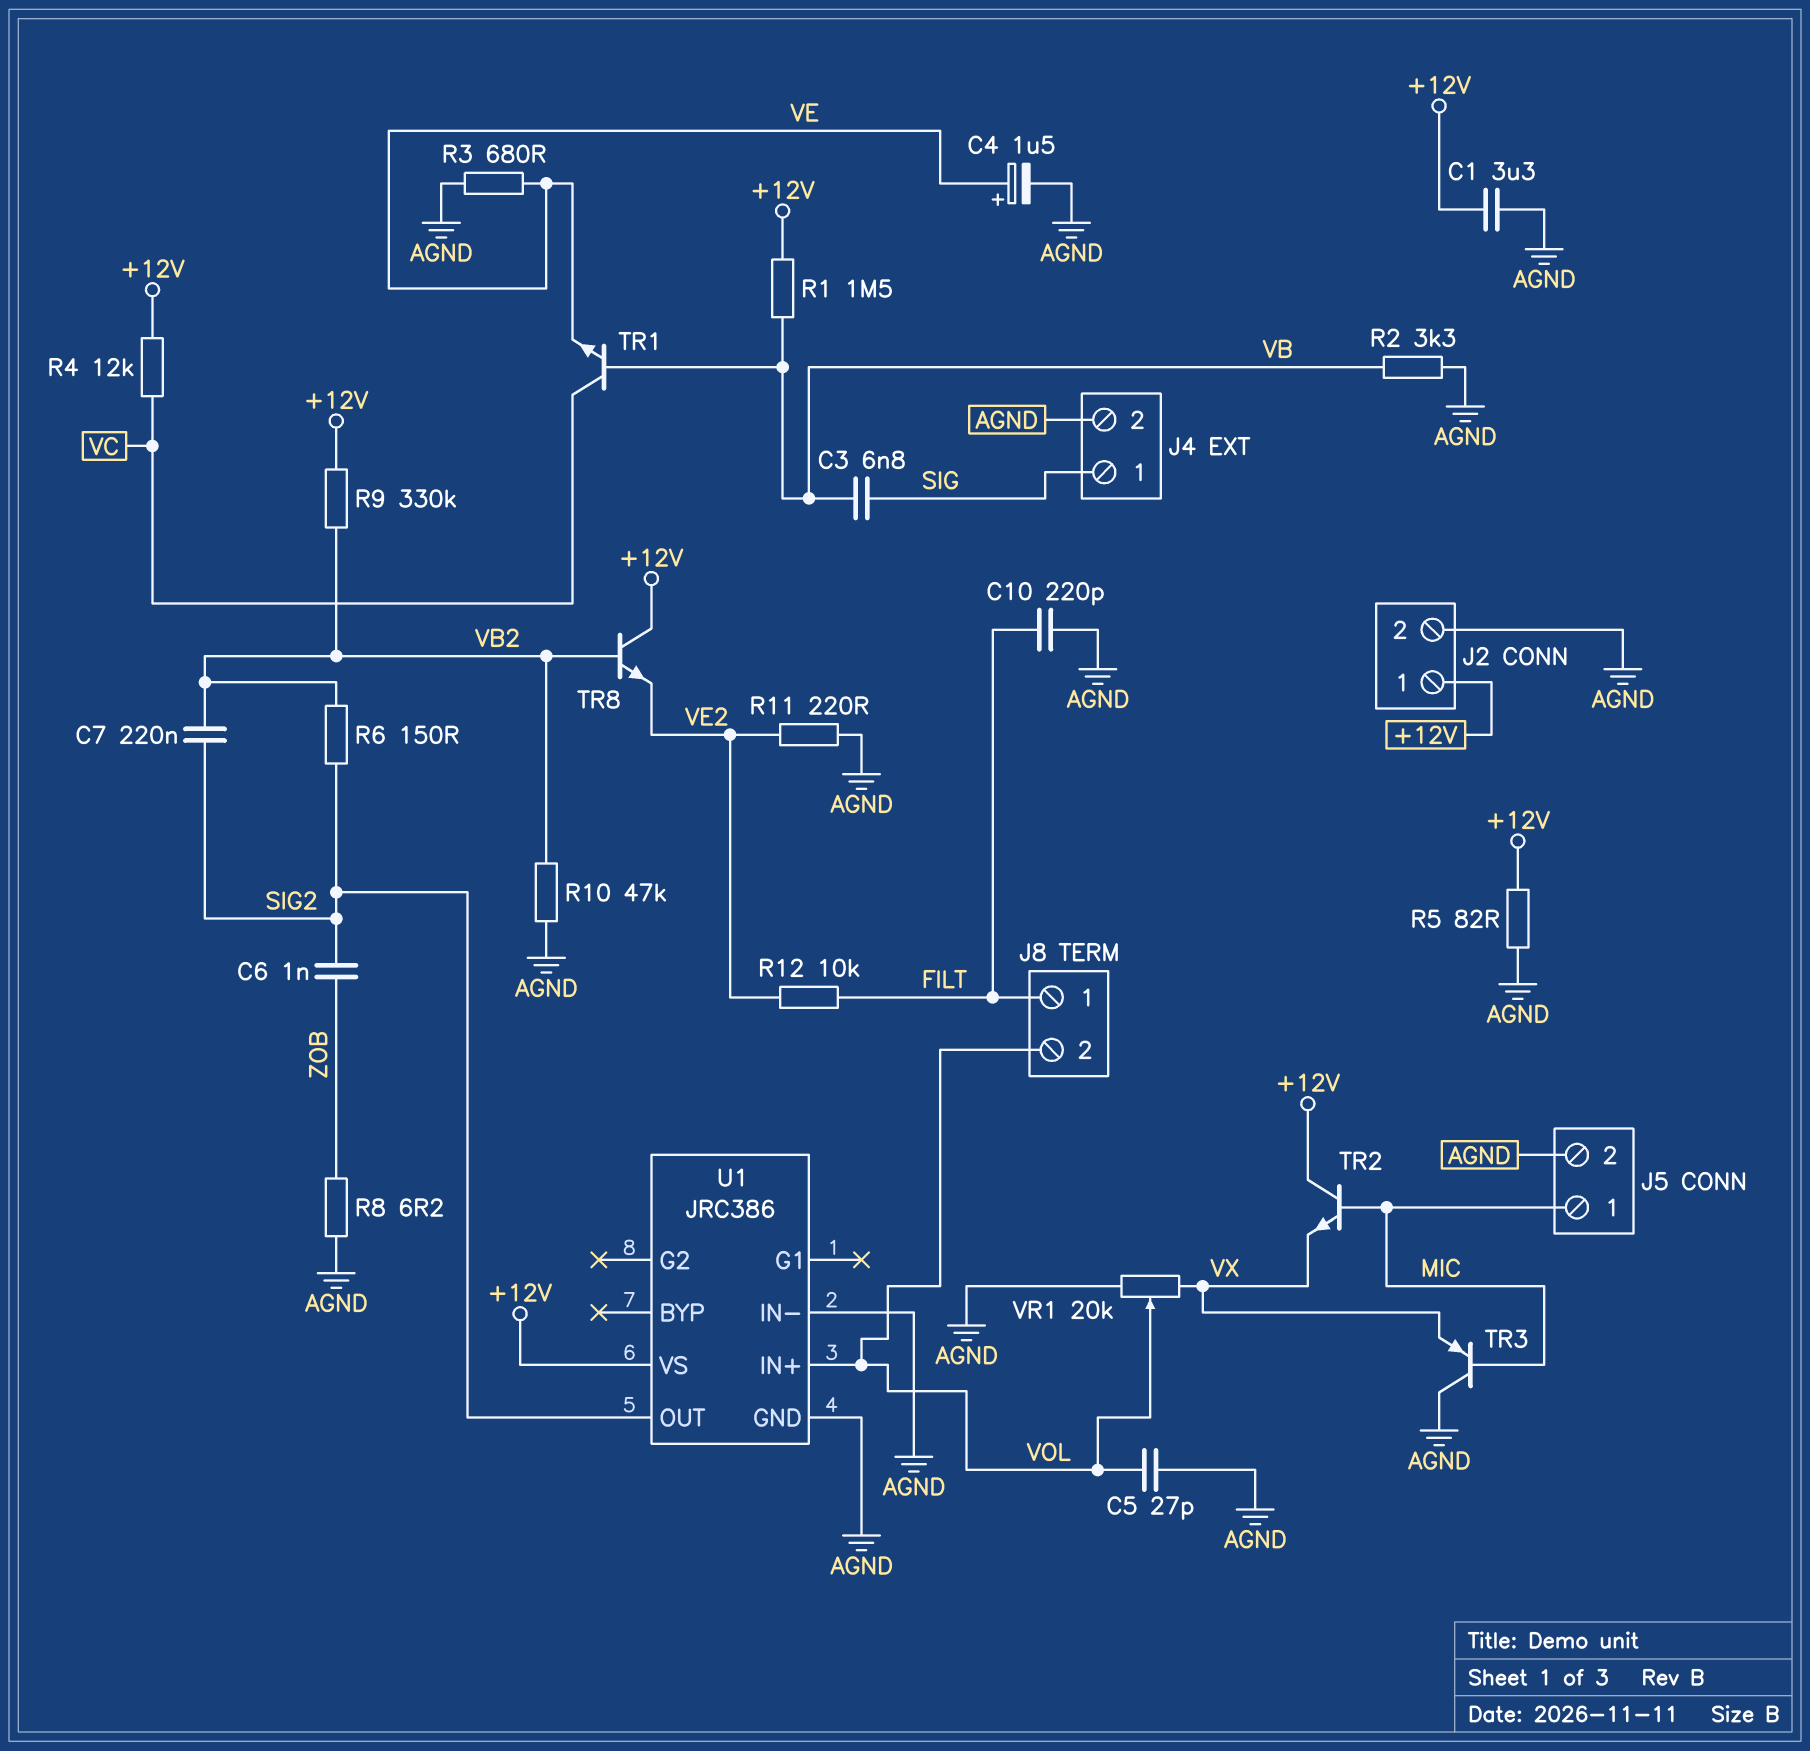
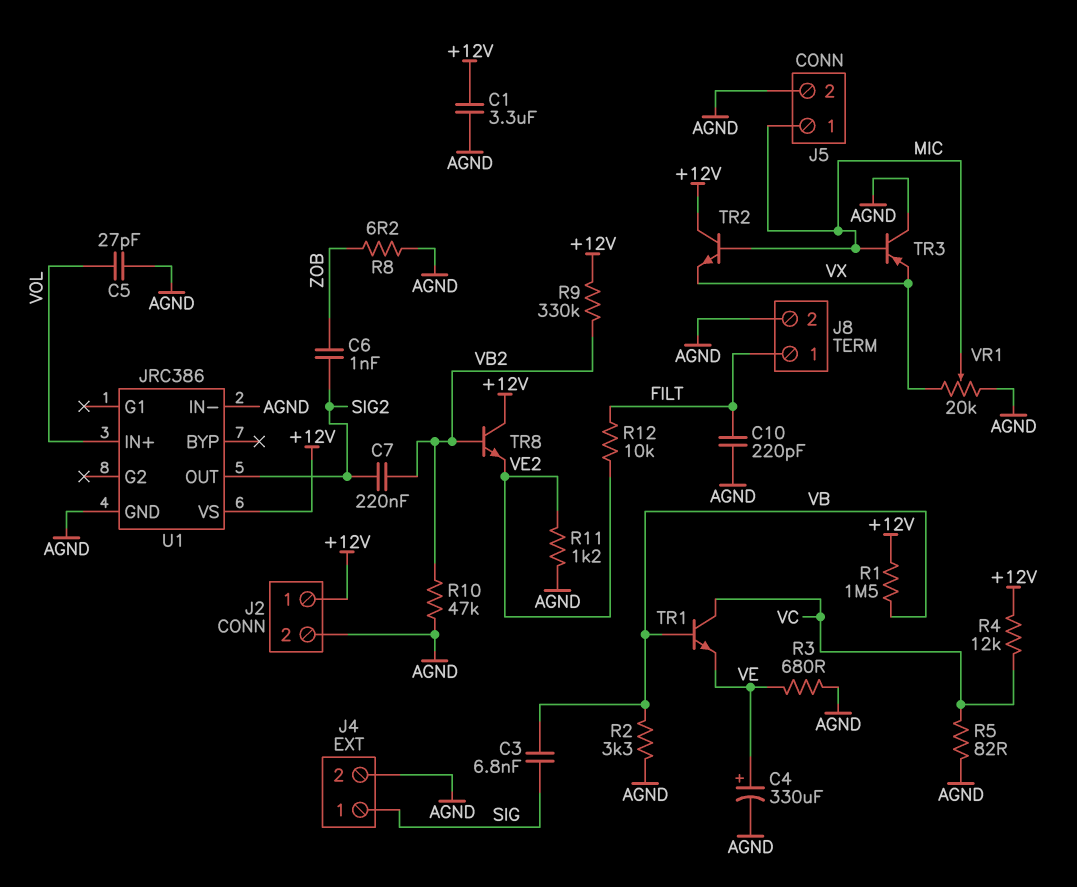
C4: 1.5uF (plus VE, minus AGND) -> 330uF (plus VE, minus AGND)
J8 pin 2: VOL -> AGND
R5: 82 (+12V, AGND) -> 82 (AGND, VC)
R6: 150 (SIG2, VB2) -> none
R11: 220 (AGND, VE2) -> 1.2k (AGND, VE2)
VR1: 20k (AGND, VX, wiper VOL) -> 20k (AGND, VX, wiper MIC)

